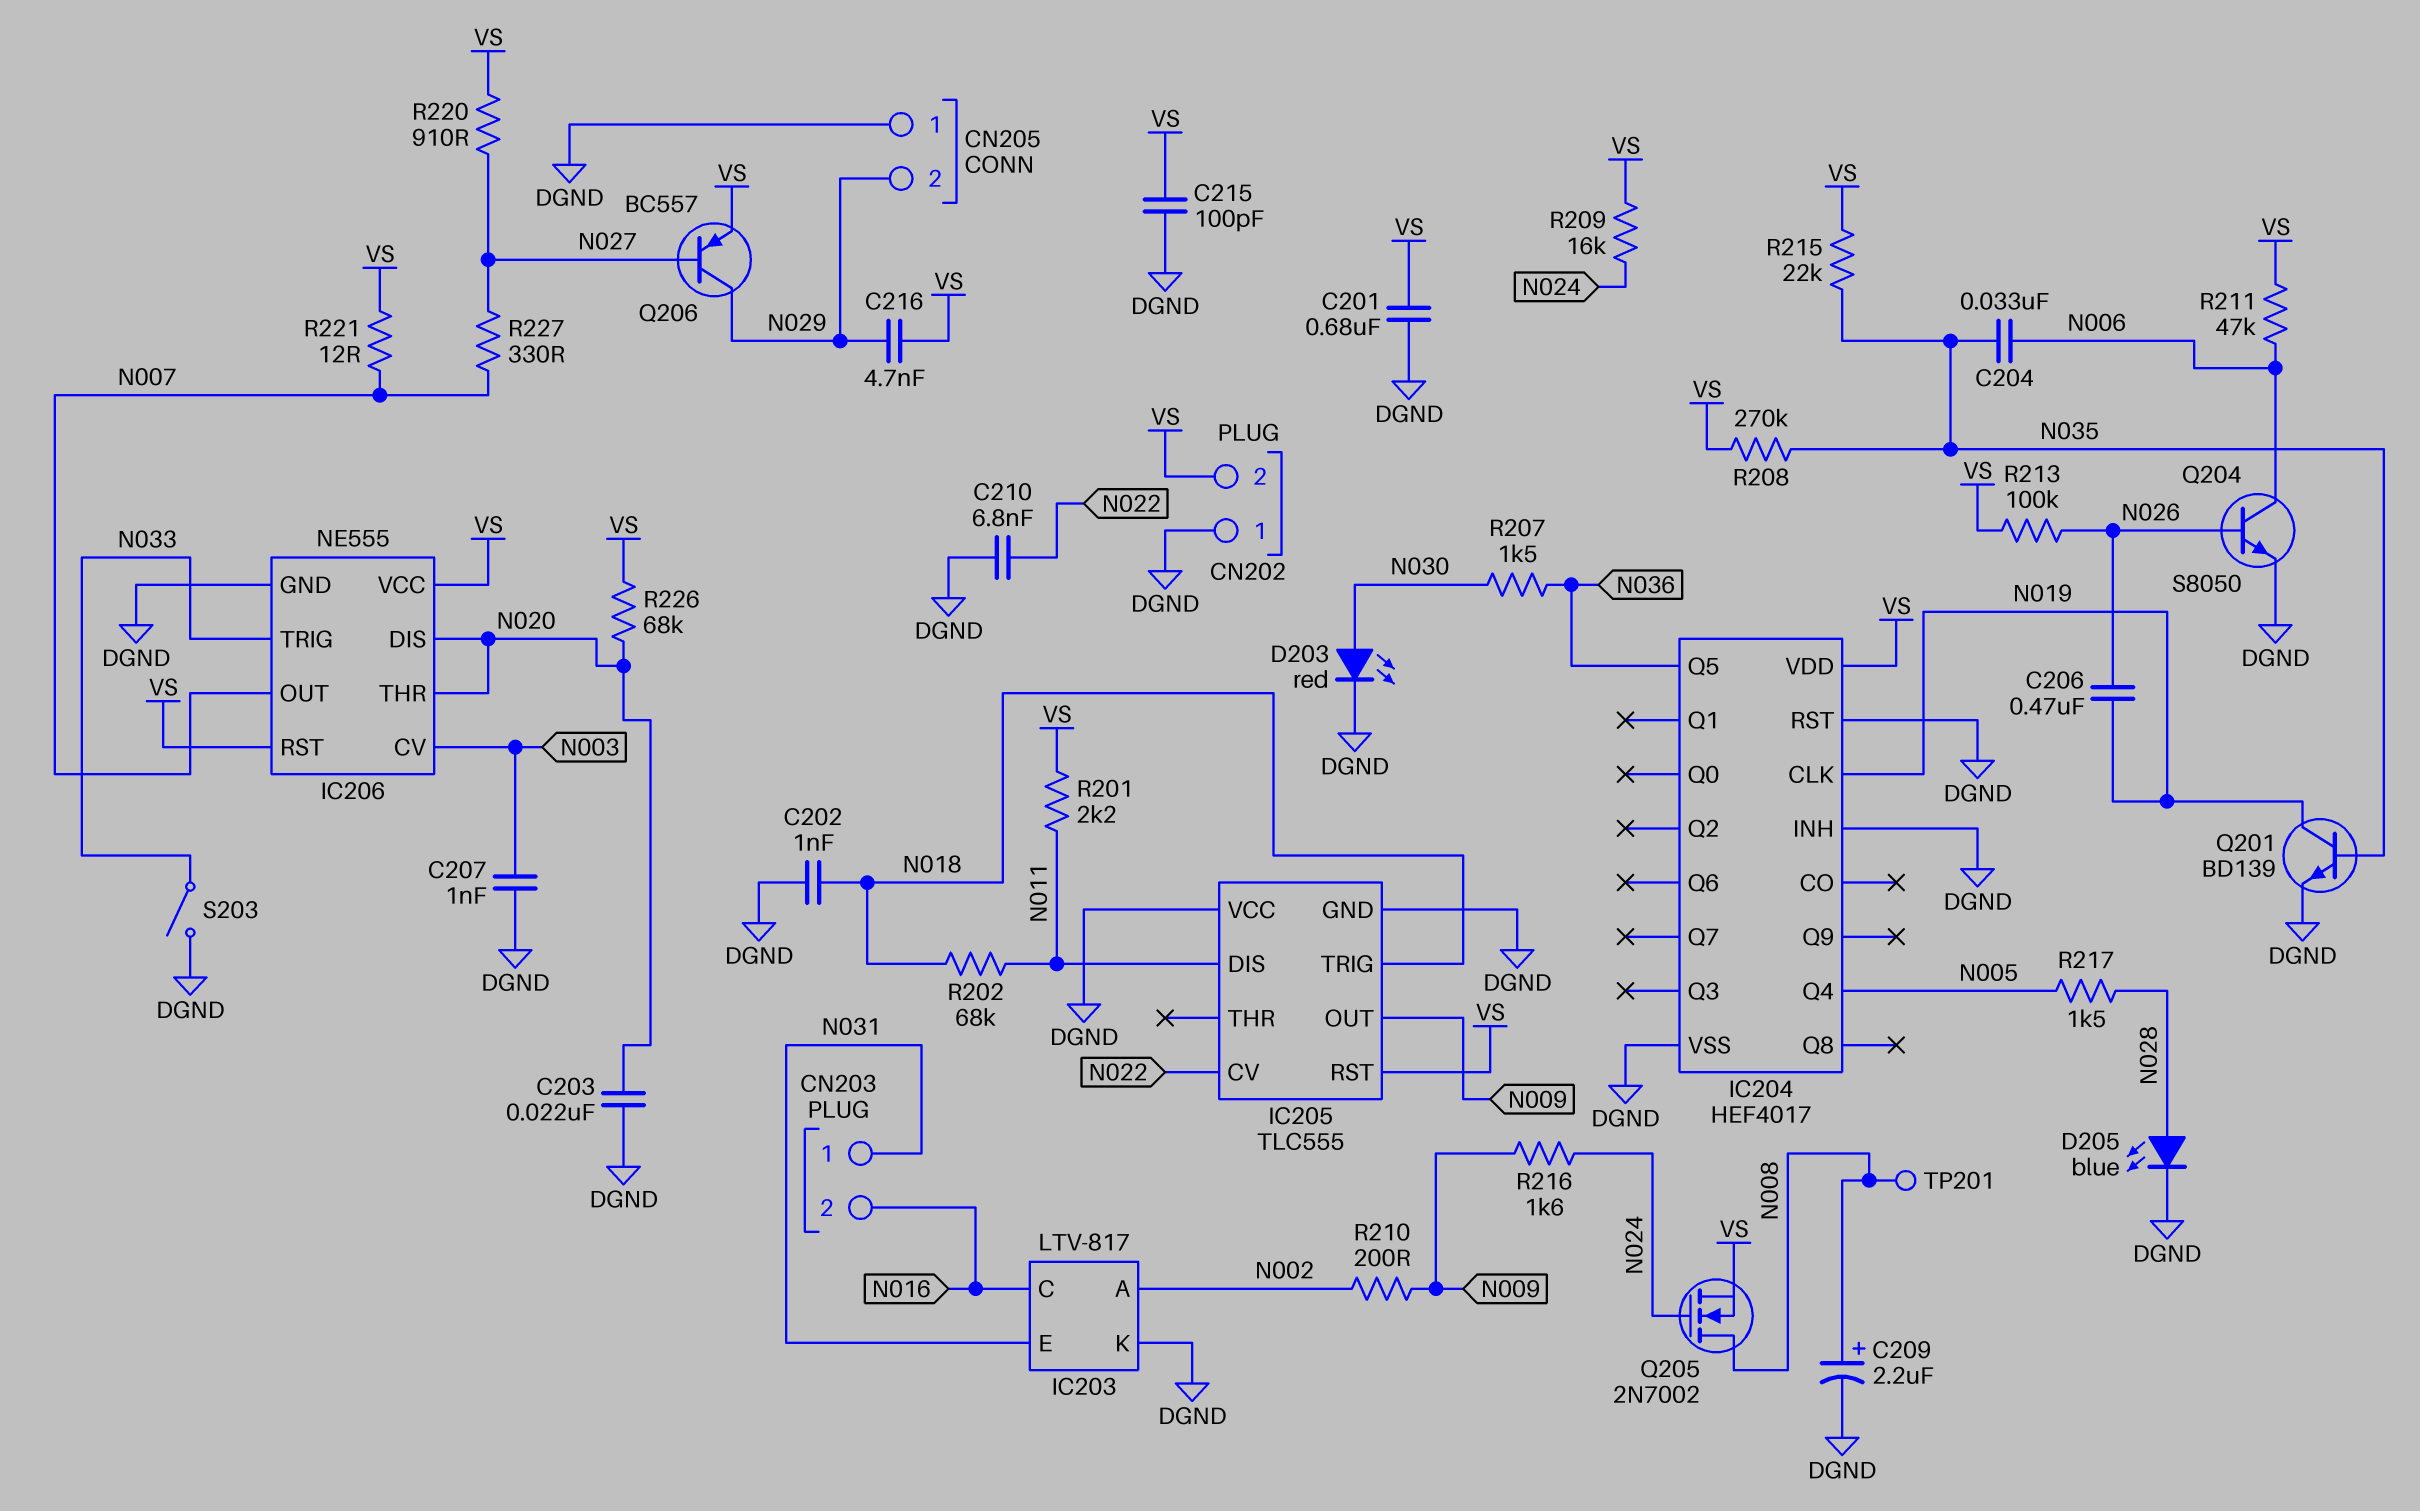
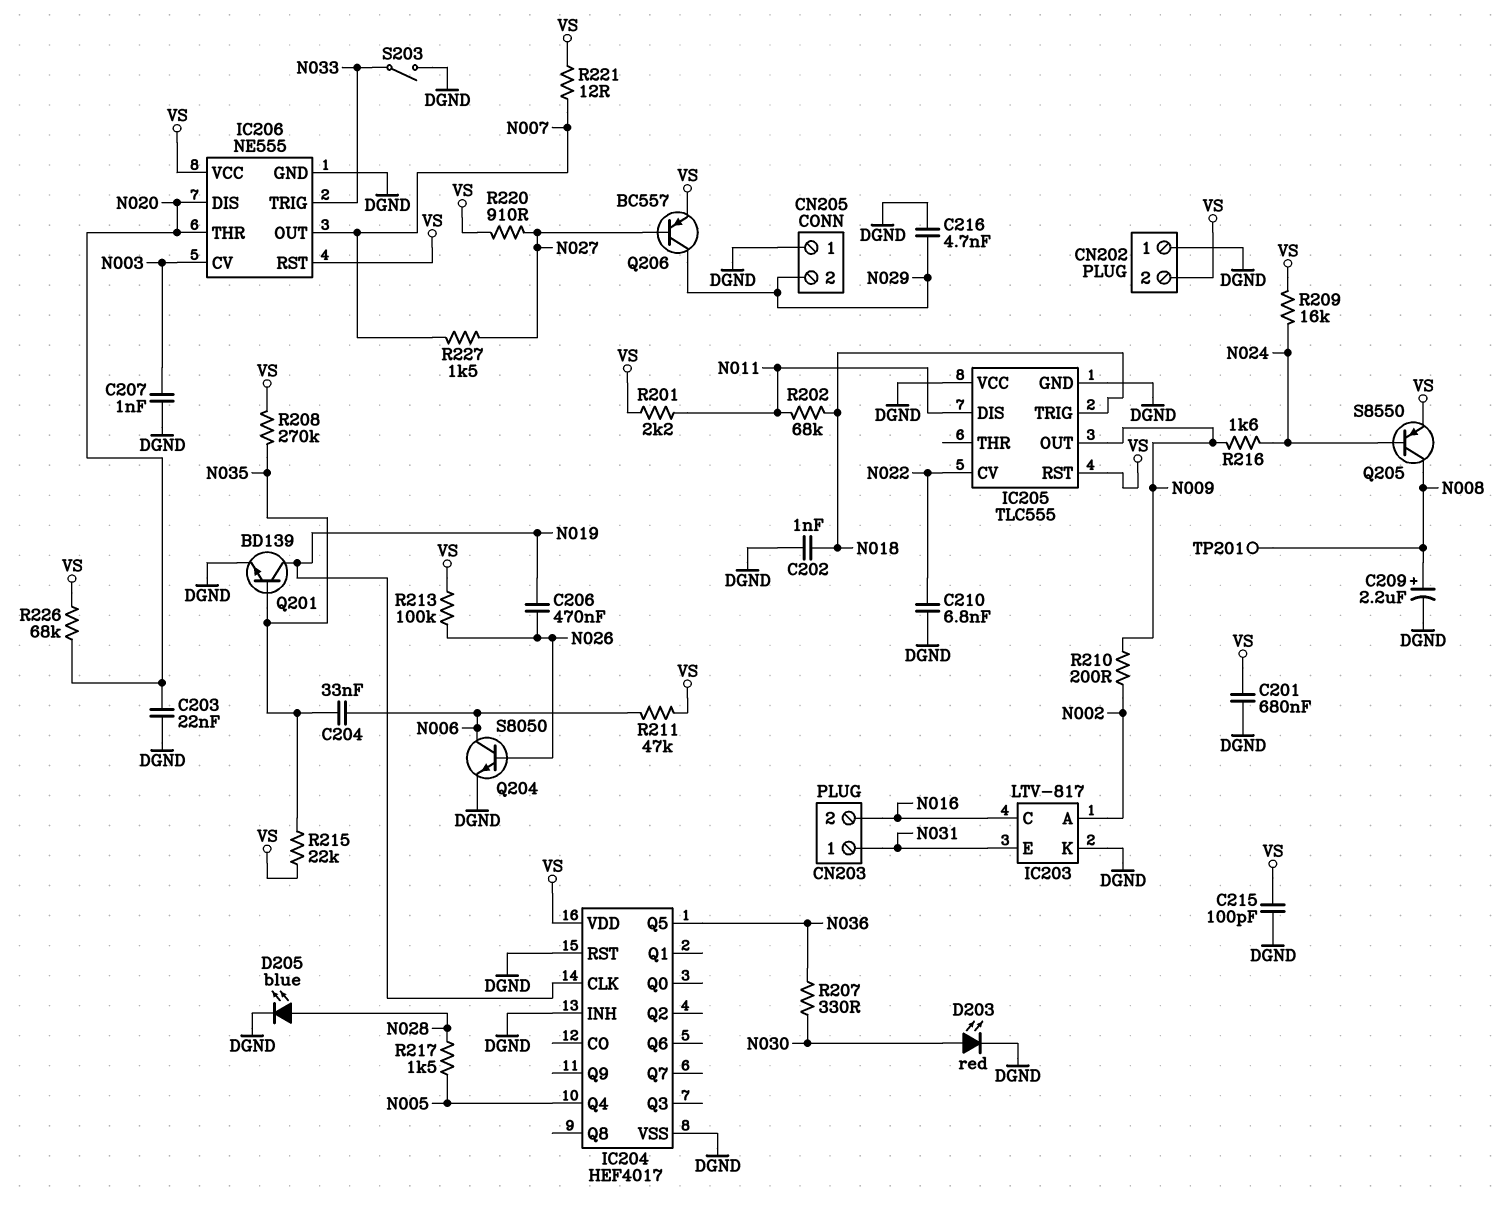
C216: 4.7nF (N029, VS) -> 4.7nF (DGND, N029)
Q205: NMOS 2N7002 (G N024, D N008, S VS) -> PNP S8550 (B N024, C N008, E VS)
R207: 1.5k (N030, N036) -> 330 (N030, N036)
R227: 330 (N007, N027) -> 1.5k (N007, N027)

